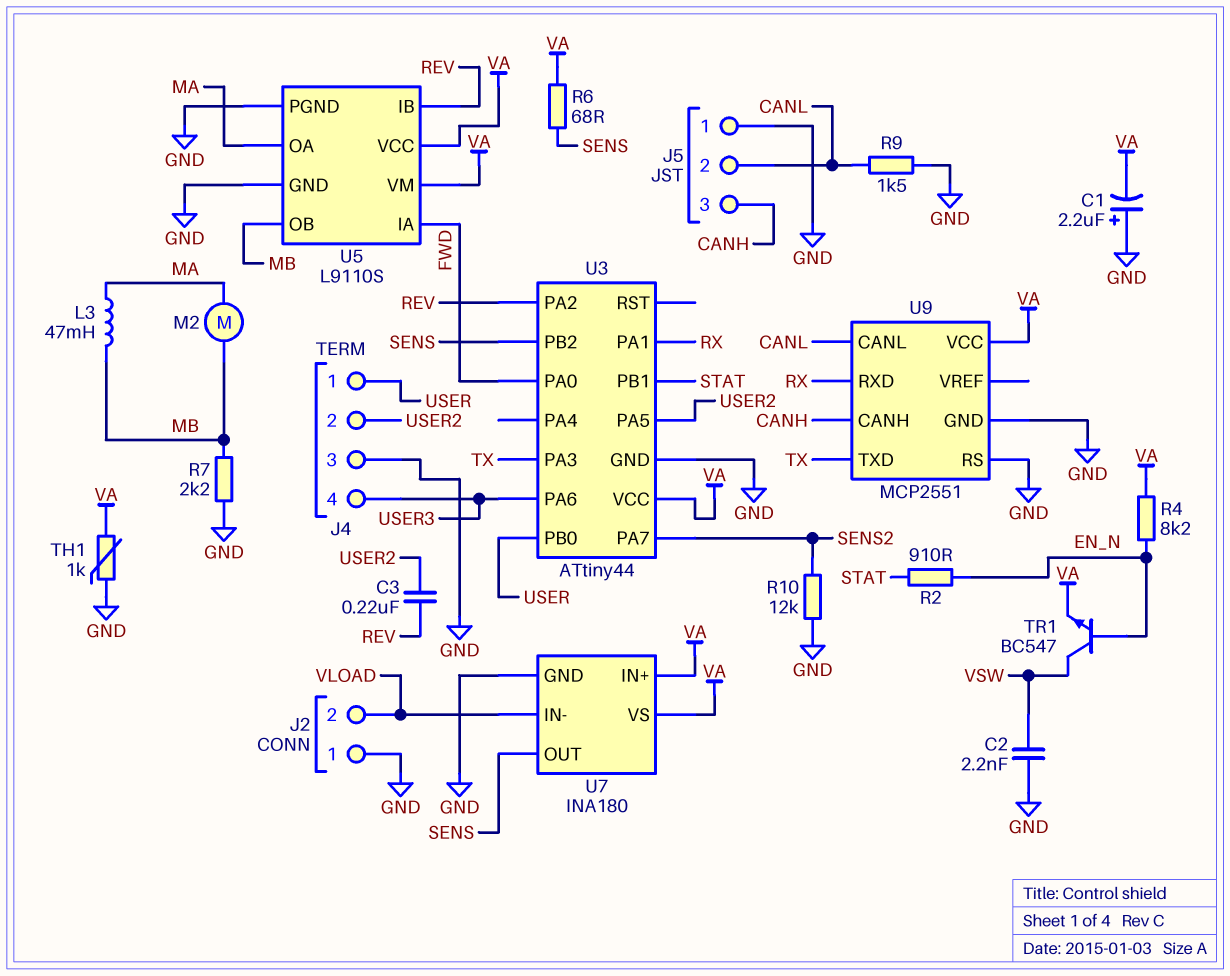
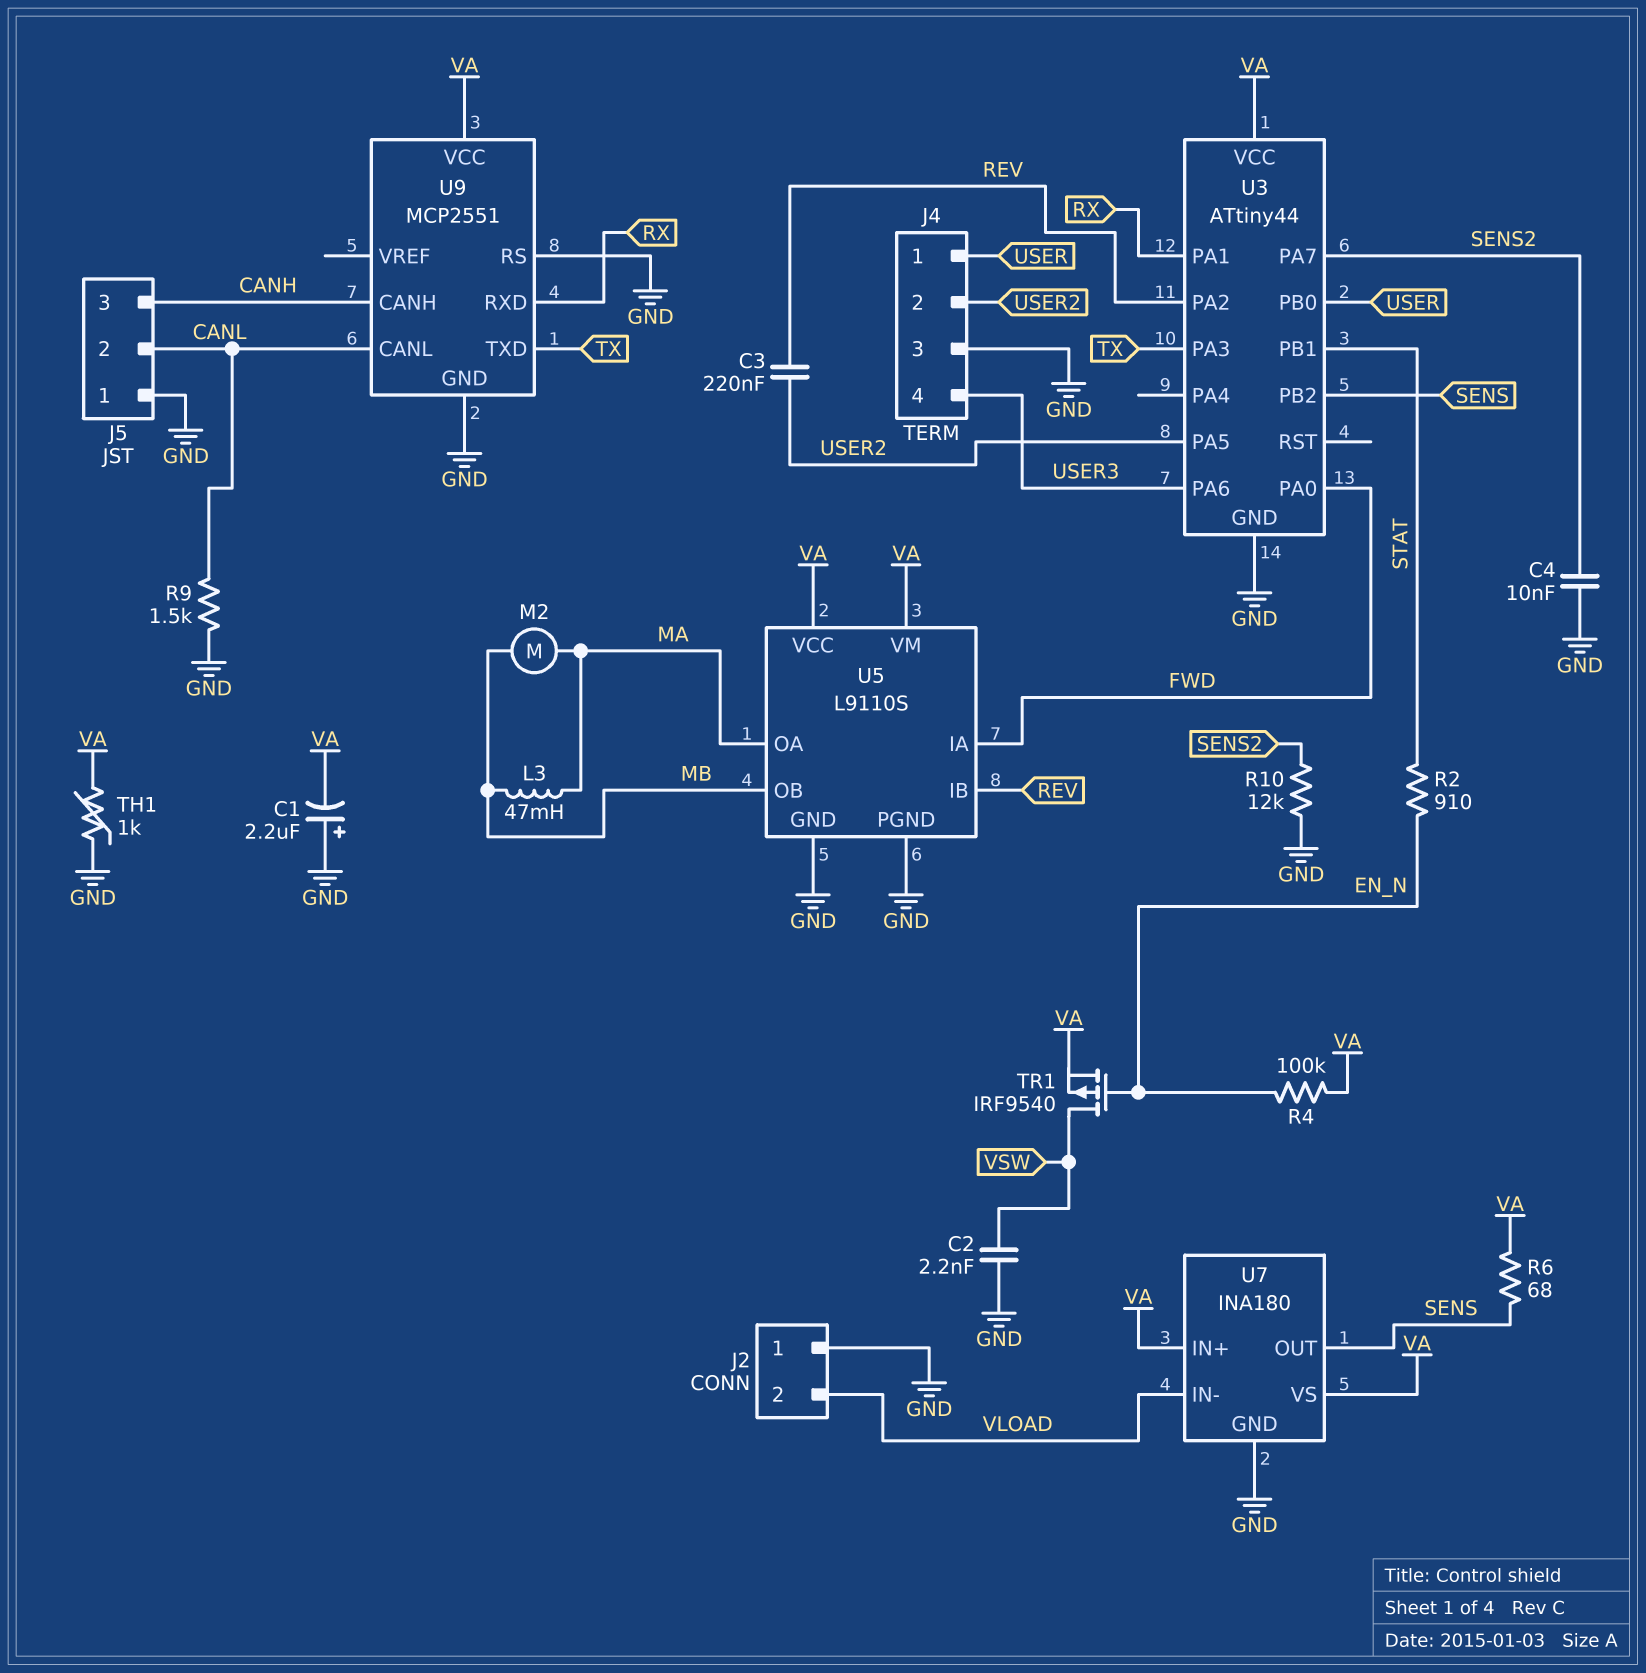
C4: none -> 10nF (GND, SENS2)
R4: 8.2k (EN_N, VA) -> 100k (EN_N, VA)
R7: 2.2k (GND, MB) -> none
TR1: NPN BC547 (B EN_N, C VSW, E VA) -> PMOS IRF9540 (G EN_N, D VSW, S VA)

